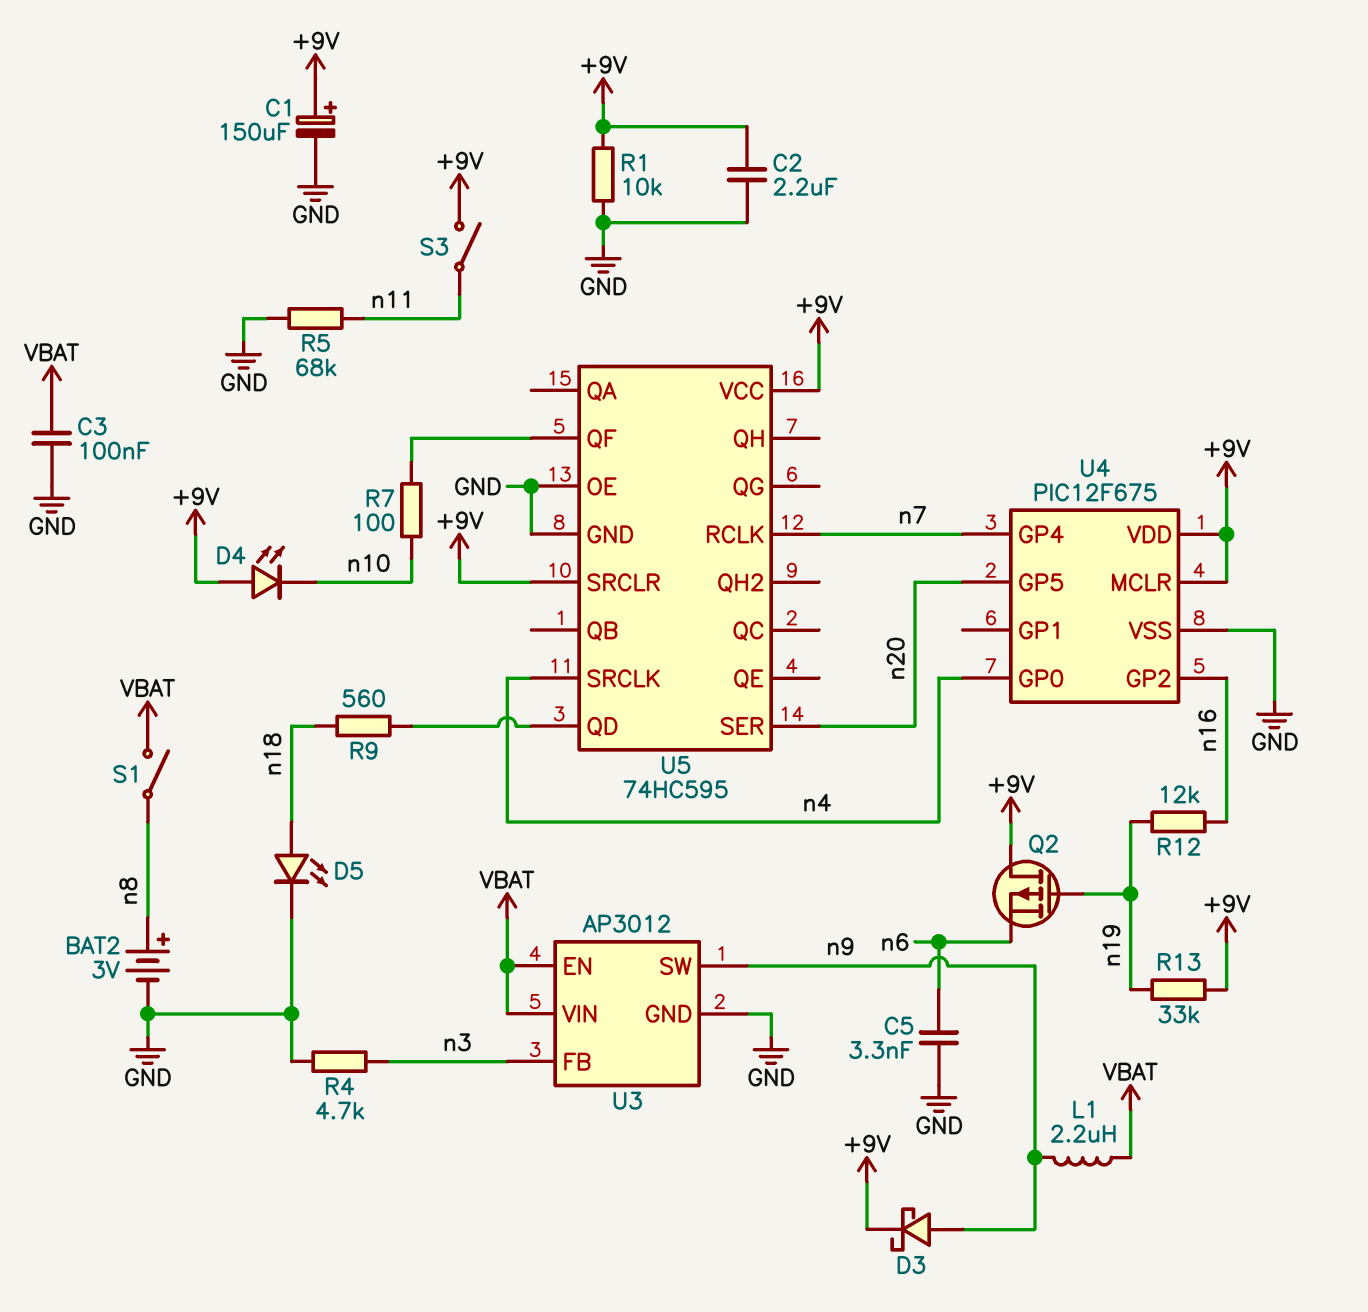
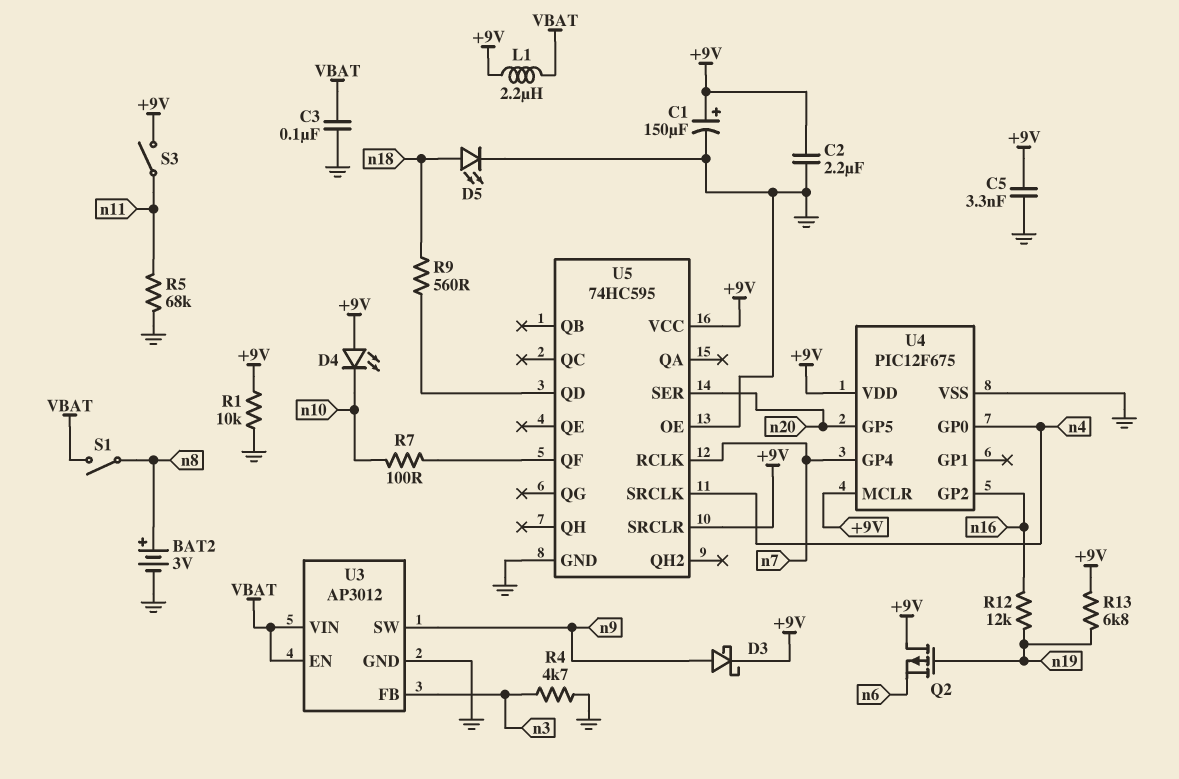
C5: 3.3nF (GND, n6) -> 3.3nF (+9V, GND)
L1: 2.2uH (VBAT, n9) -> 2.2uH (+9V, VBAT)
R13: 33k (+9V, n19) -> 6.8k (+9V, n19)

